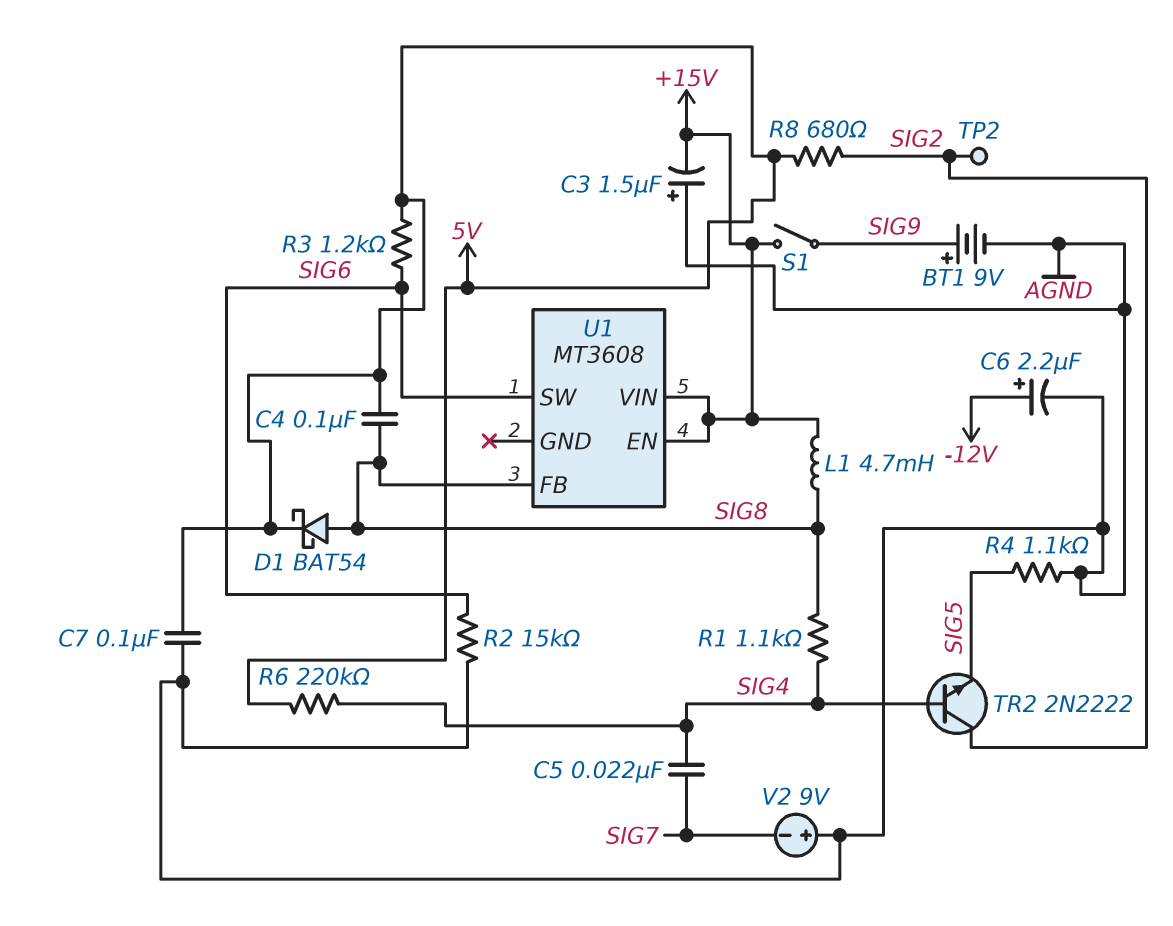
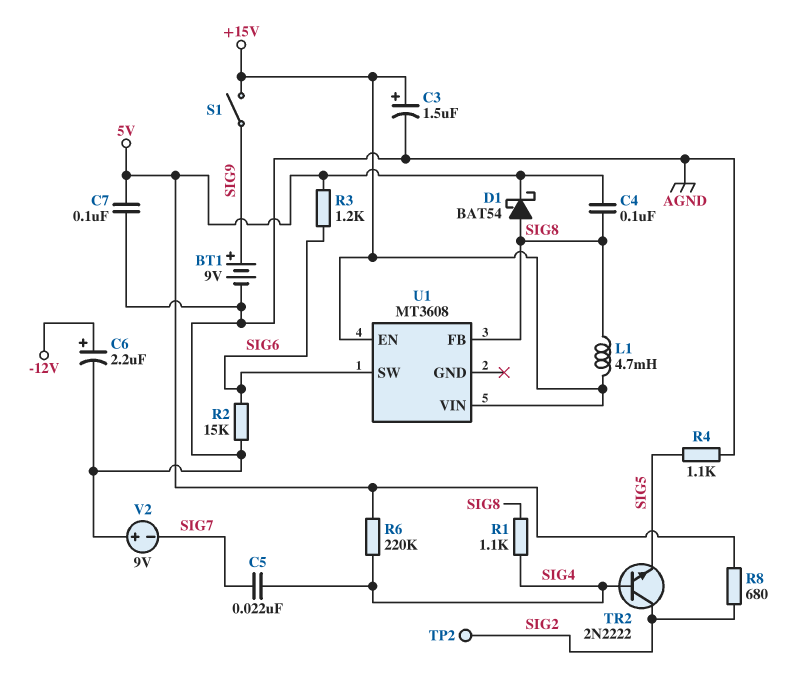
C3: 1.5uF (plus AGND, minus +15V) -> 1.5uF (plus +15V, minus AGND)

